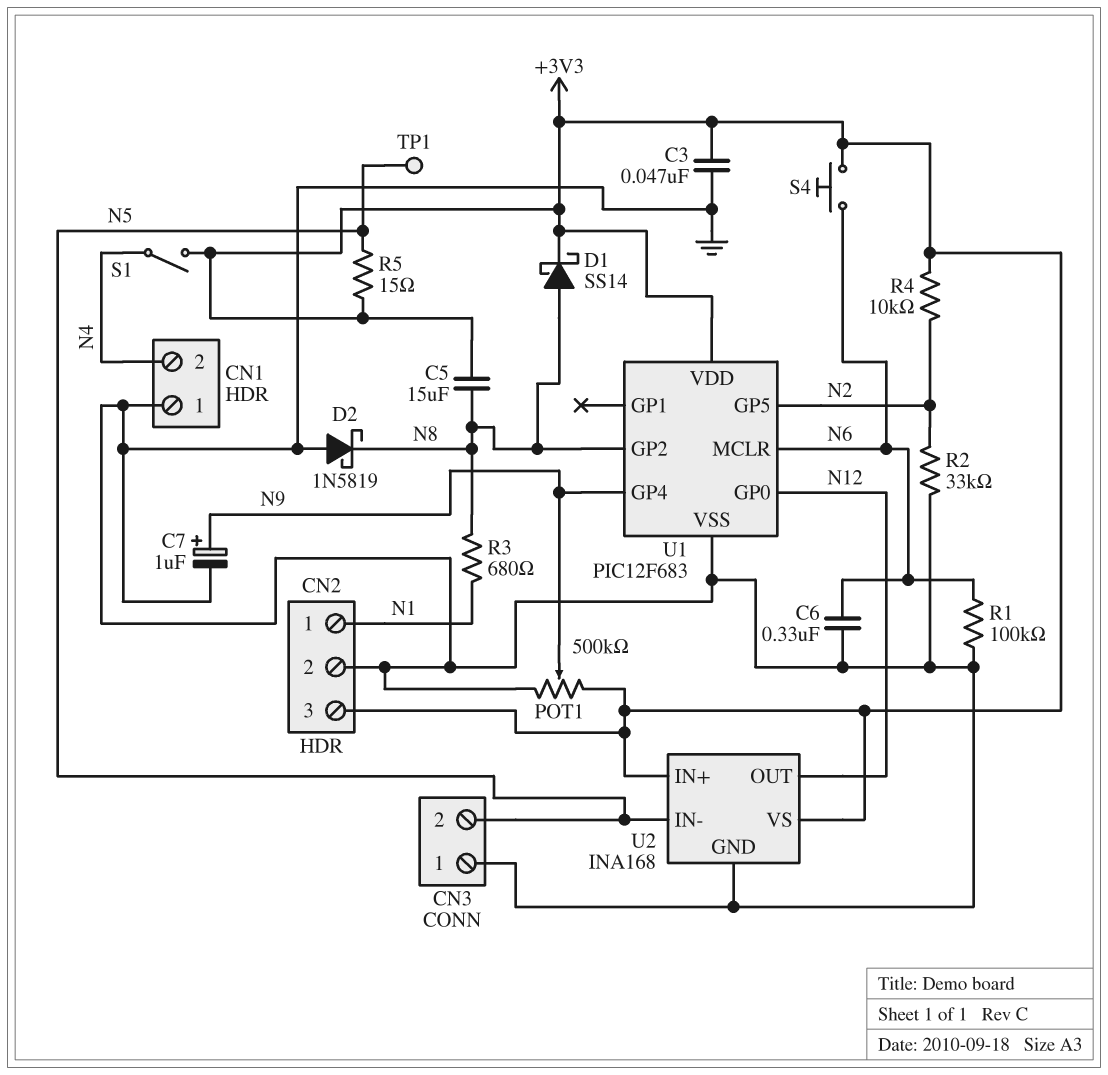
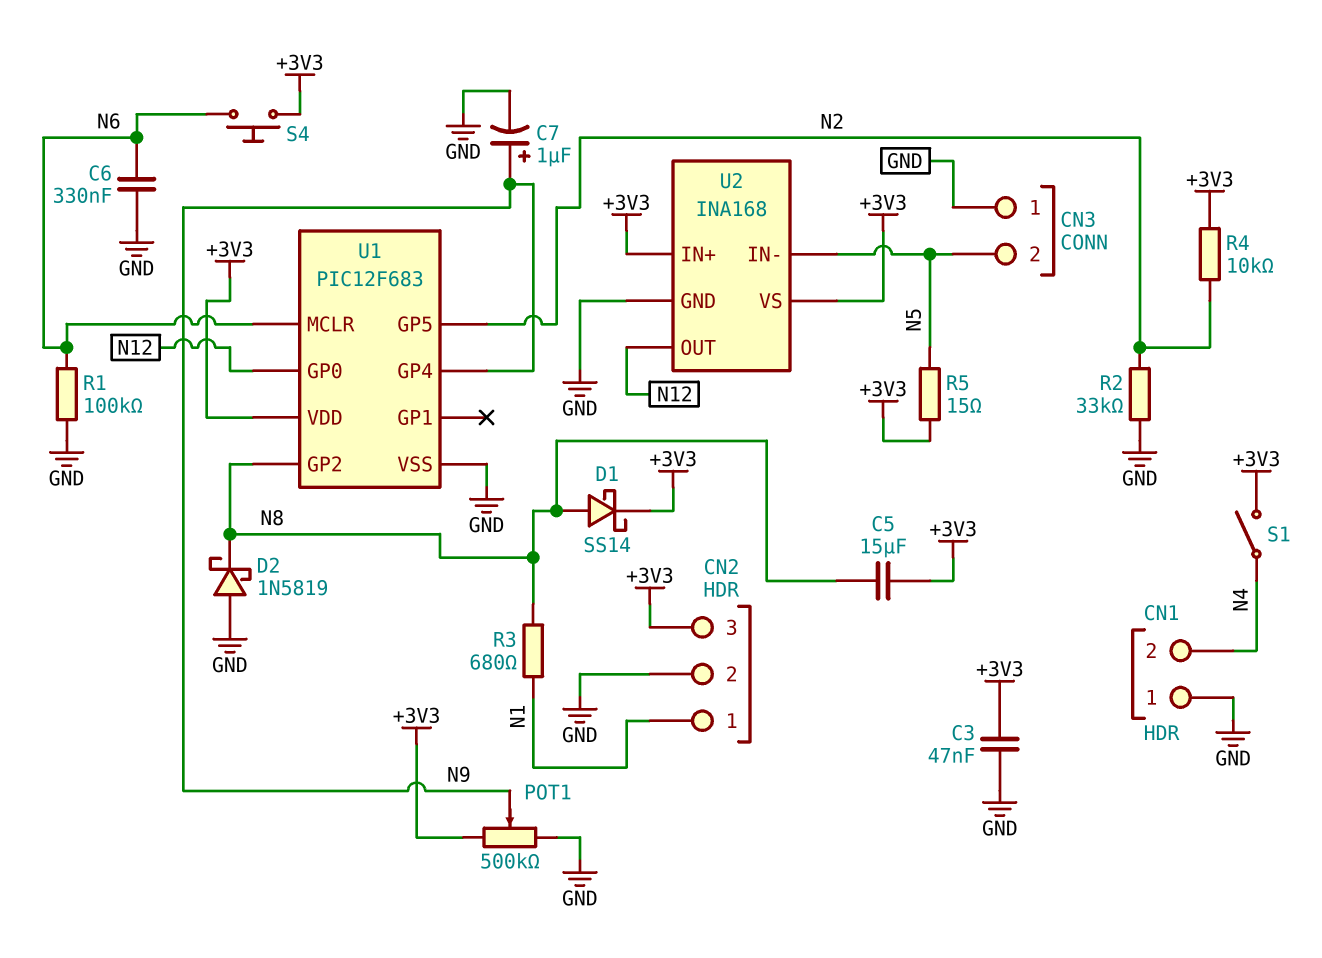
TP1: test point (N5) -> none

